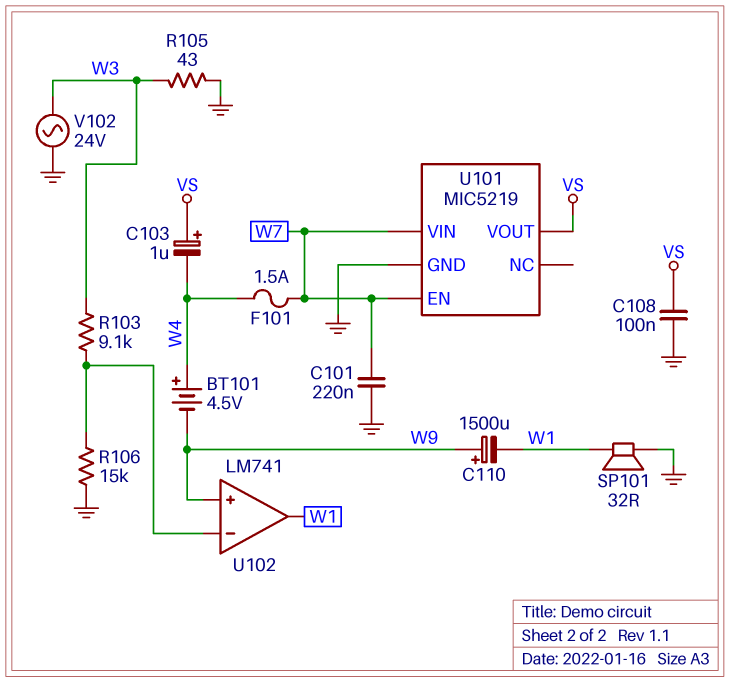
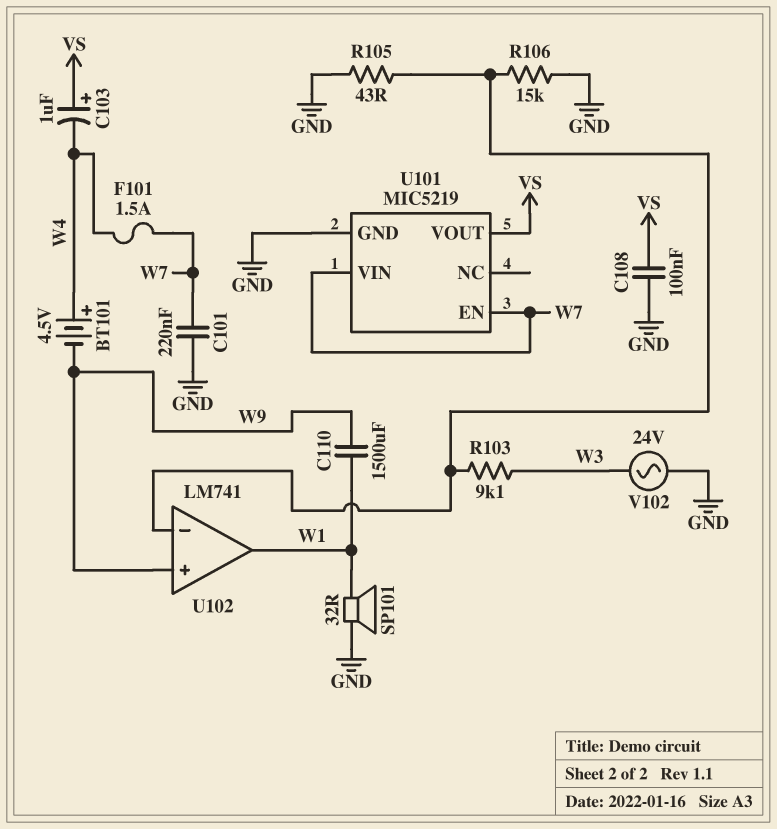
C110: 1500uF (plus W9, minus W1) -> 1500uF (W1, W9)
R105: 43 (GND, W3) -> 43 (GND, U102/in-)

